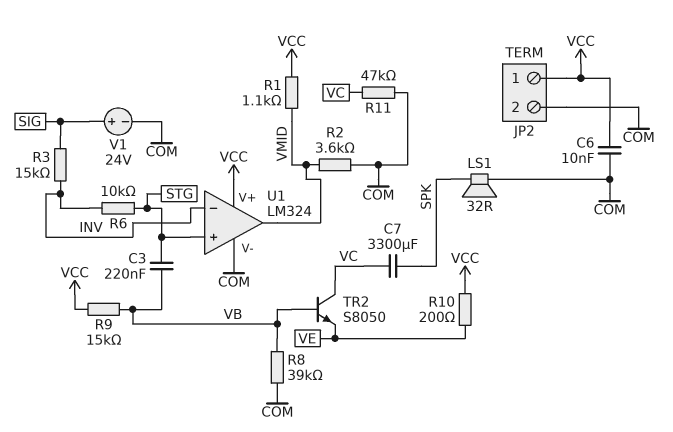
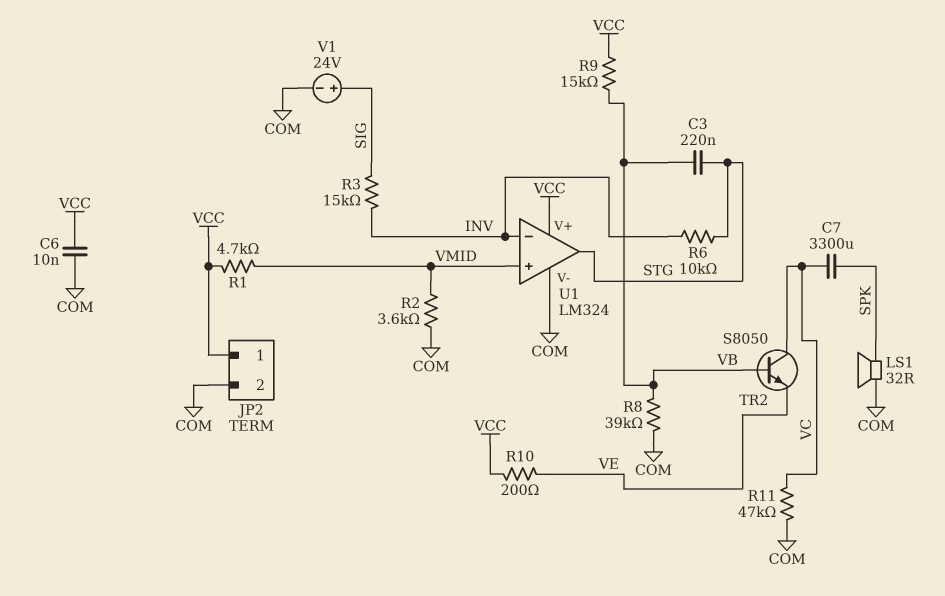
R1: 1.1k (VCC, VMID) -> 4.7k (VCC, VMID)
U1 pin in+: STG -> VMID
U1 pin out: VMID -> STG

